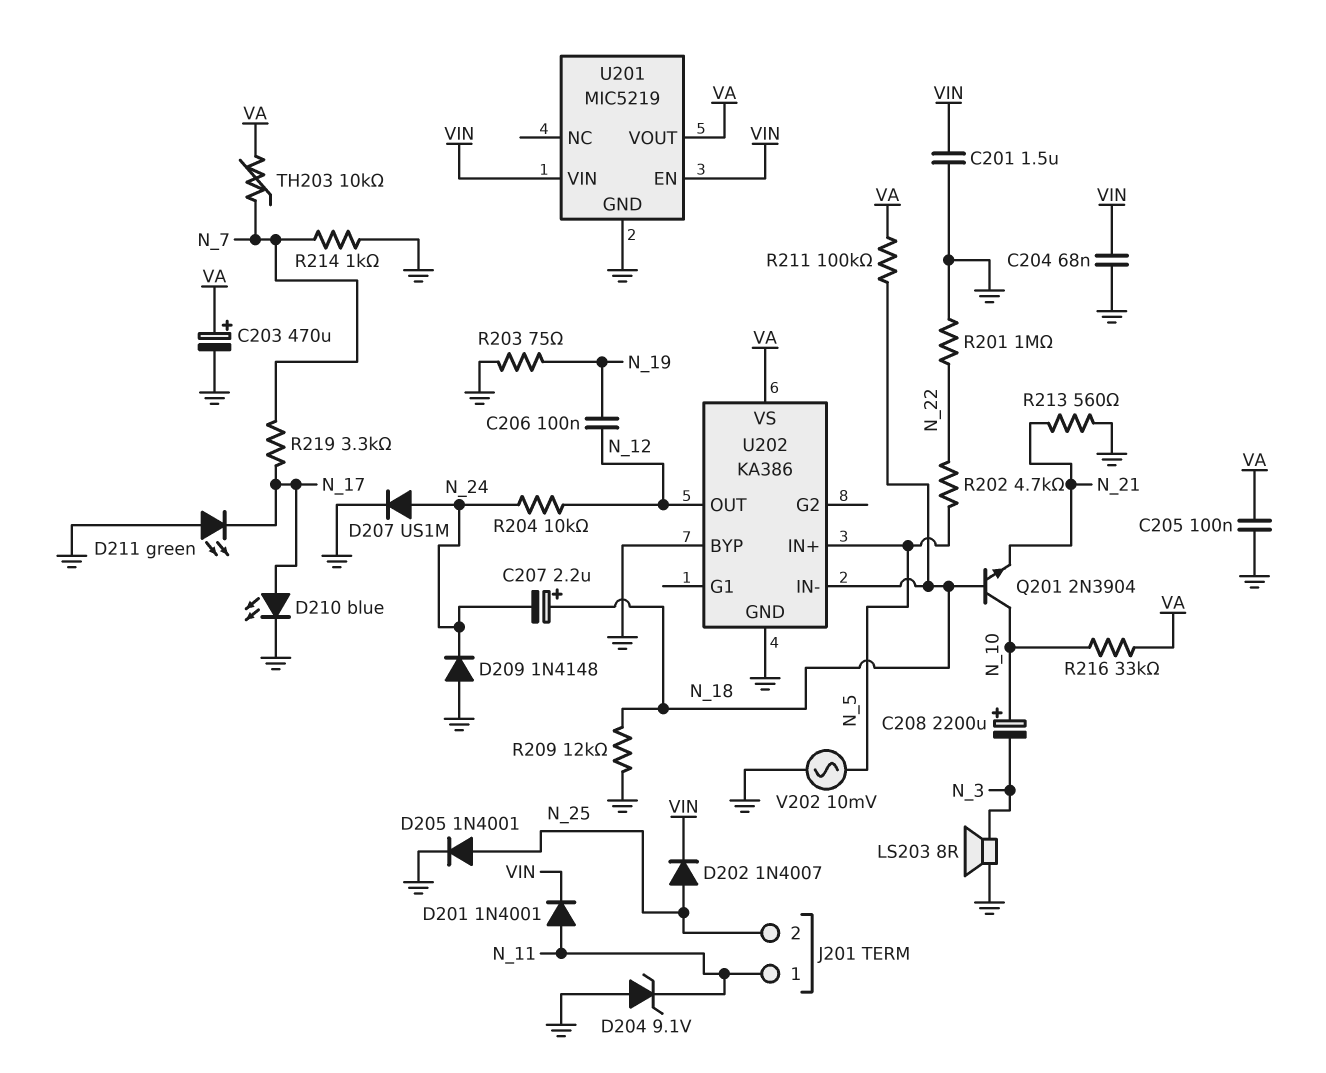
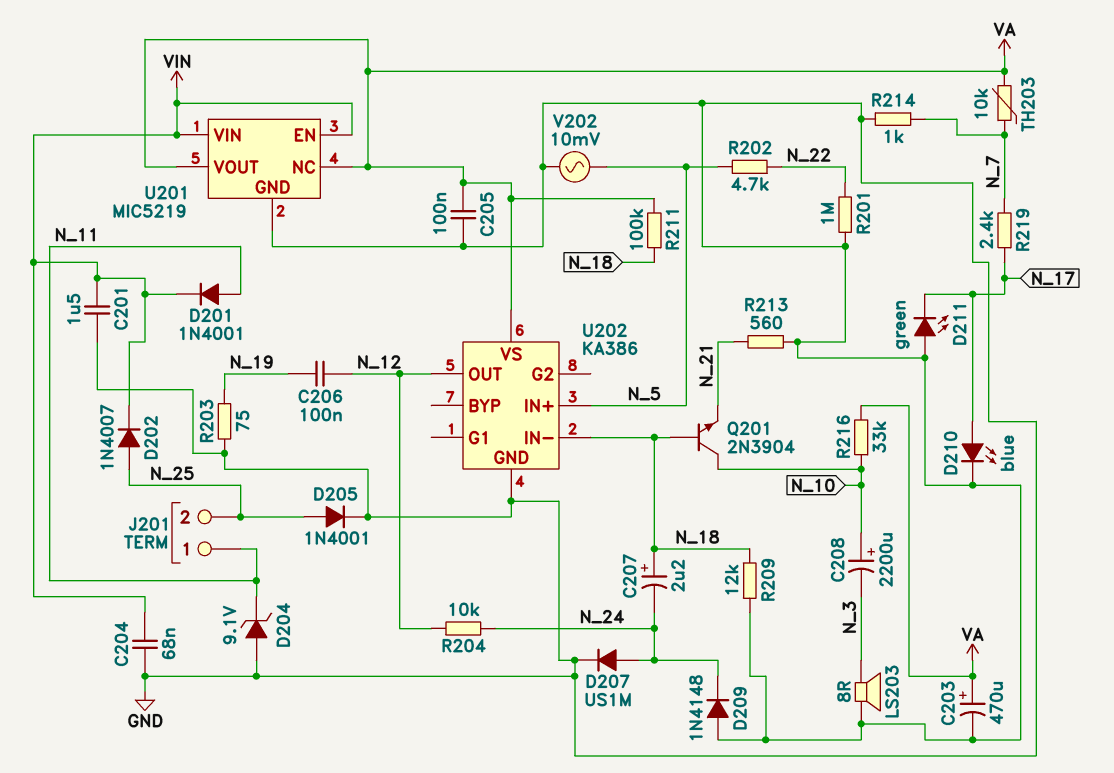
R219: 3.3k (N_7, N_17) -> 2.4k (N_7, N_17)
U201 pin NC: none -> VA
U202 pin BYP: GND -> none

